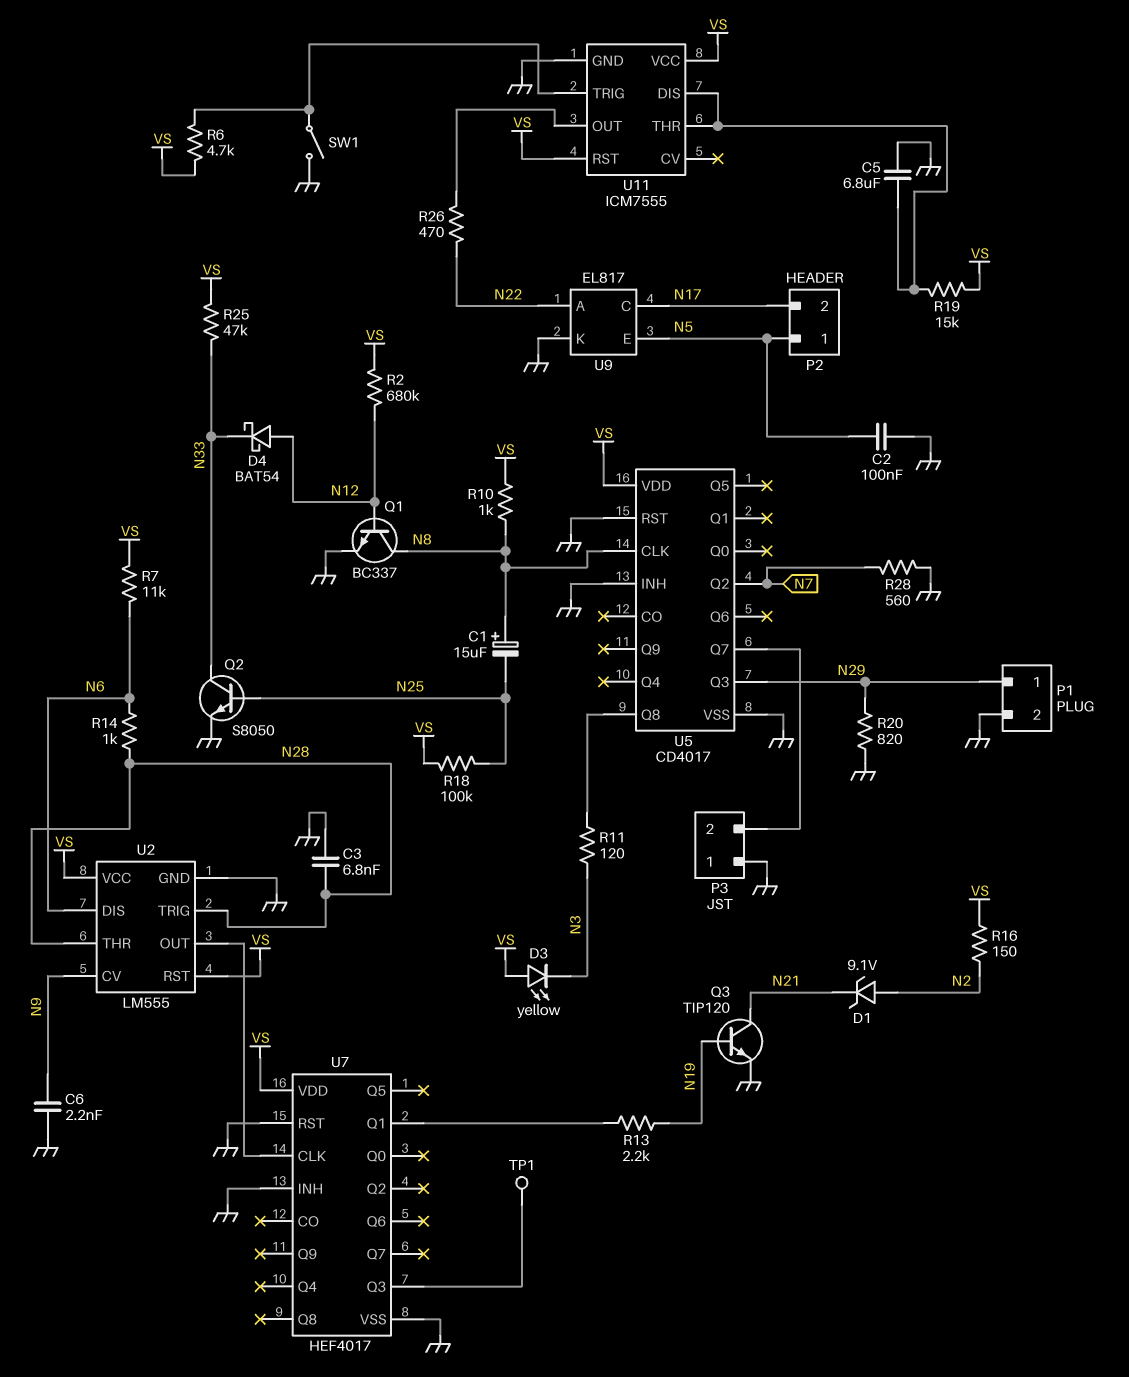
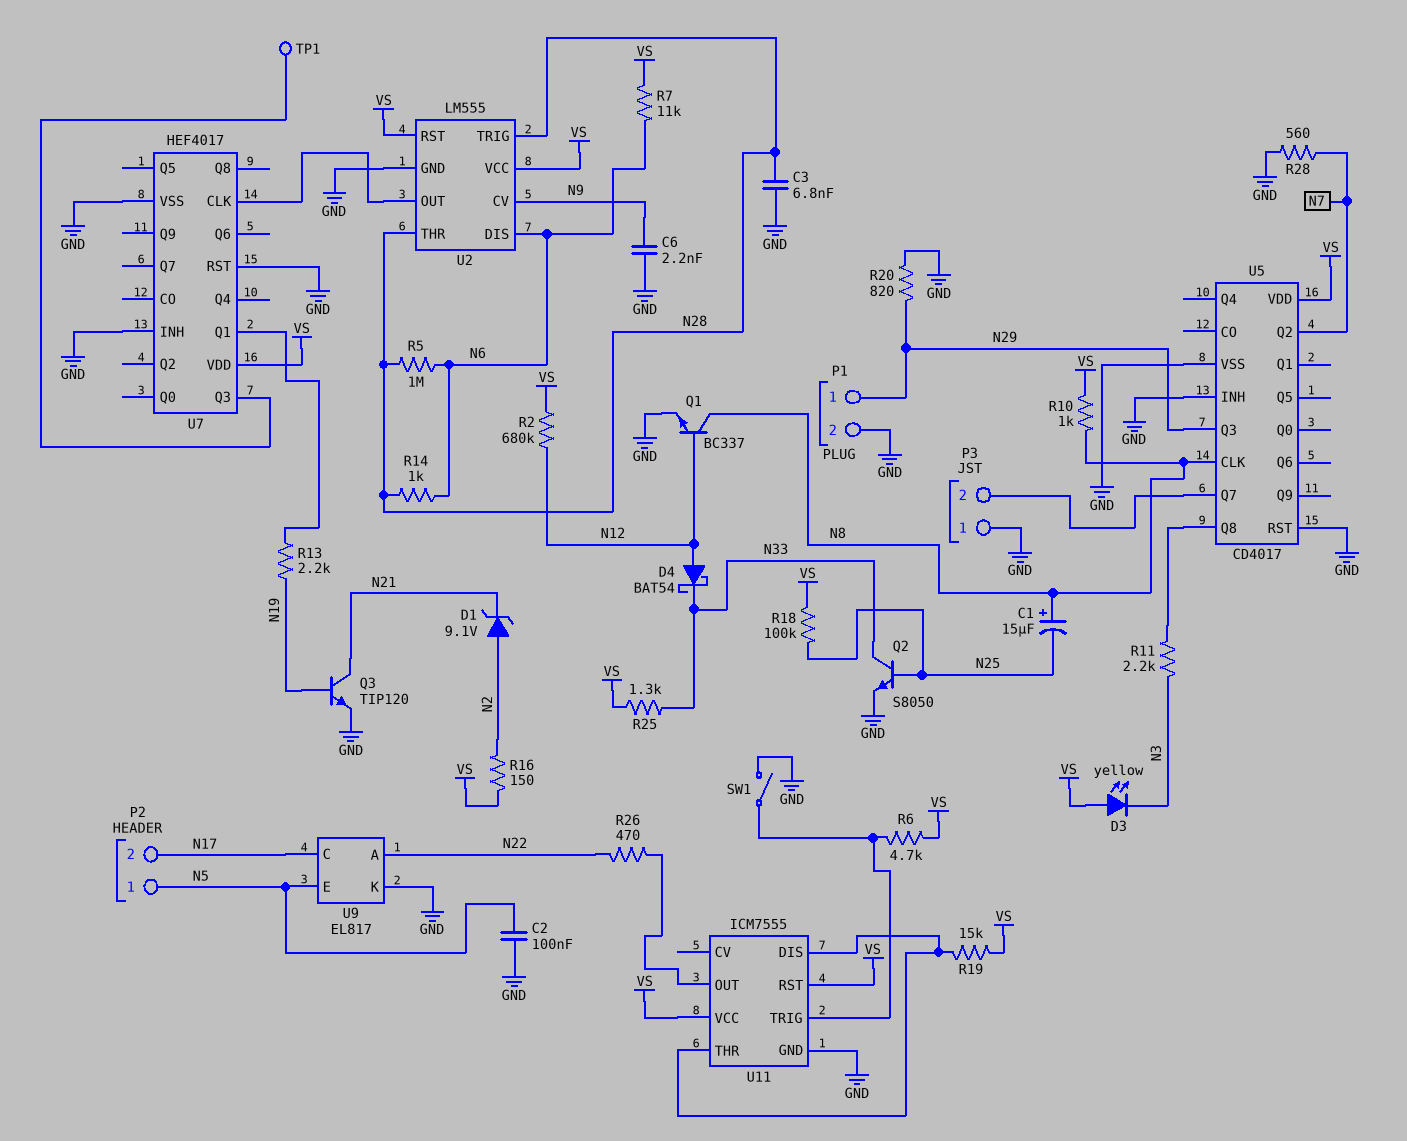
C5: 6.8uF (GND, U11/DIS) -> none
R5: none -> 1M (N6, N28)
R11: 120 (N3, U5/Q8) -> 2.2k (N3, U5/Q8)
R25: 47k (N33, VS) -> 1.3k (N33, VS)

